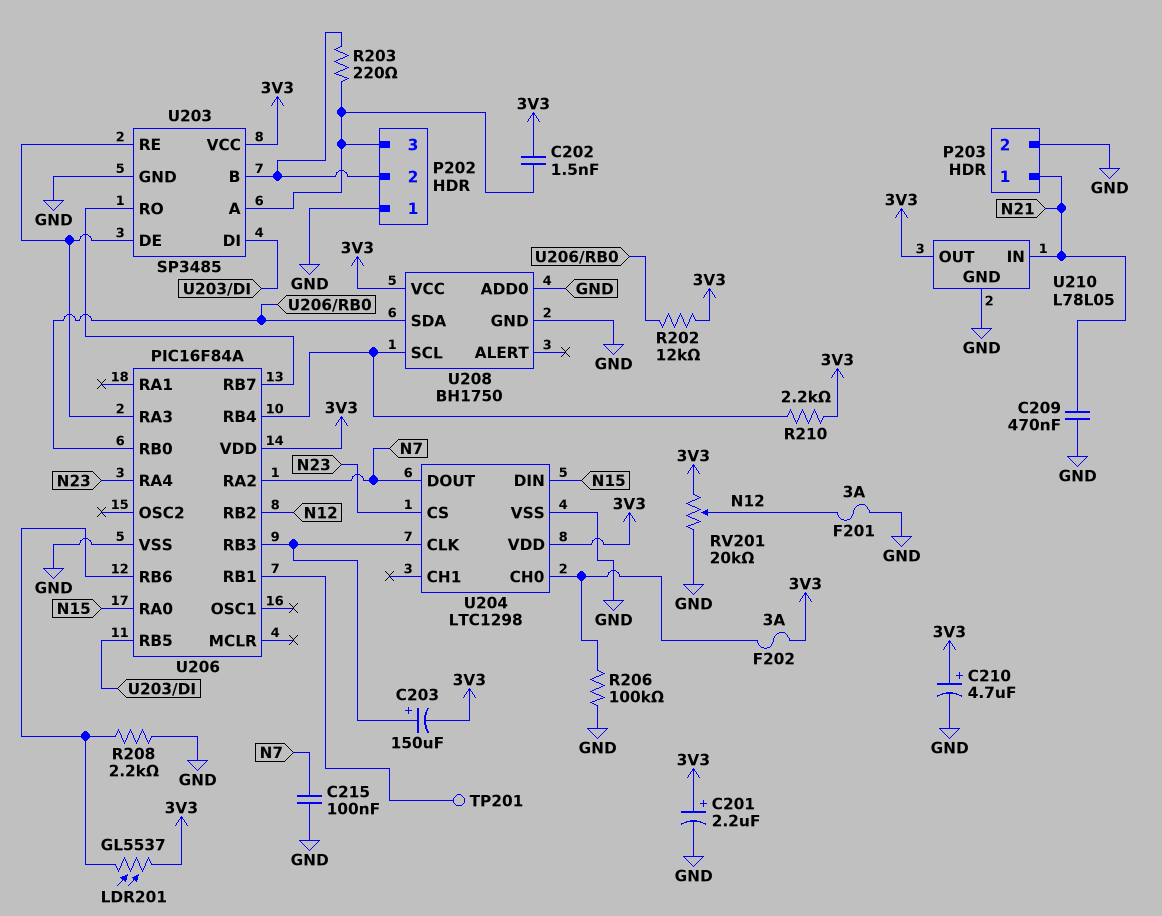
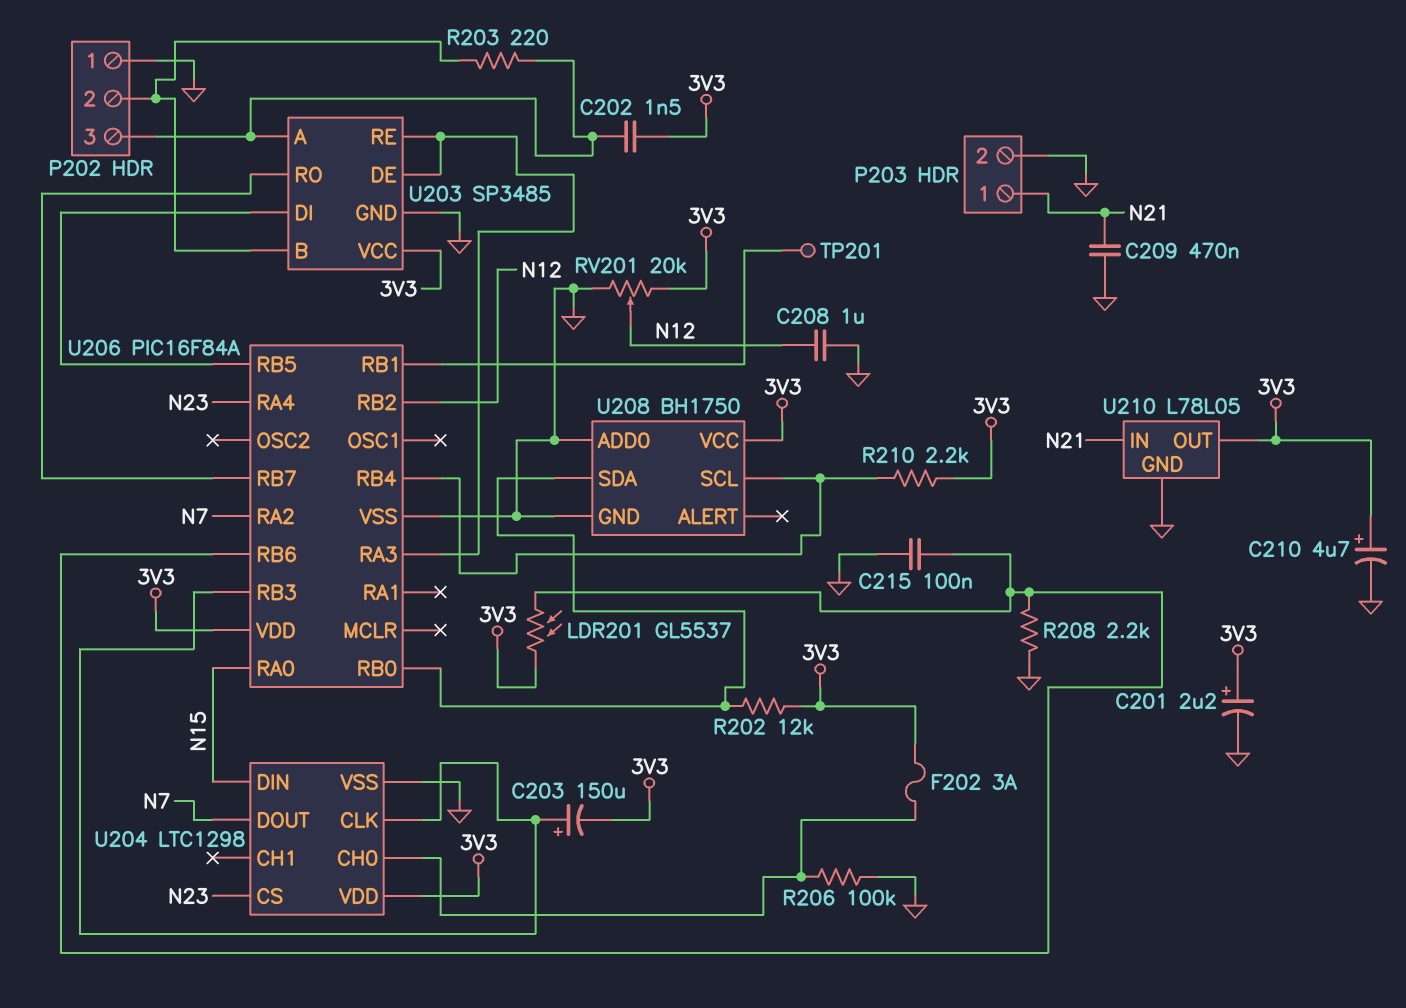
C208: none -> 1uF (GND, N12)
C215: 100nF (GND, N7) -> 100nF (GND, U206/RB6)
F201: 3A (GND, N12) -> none

